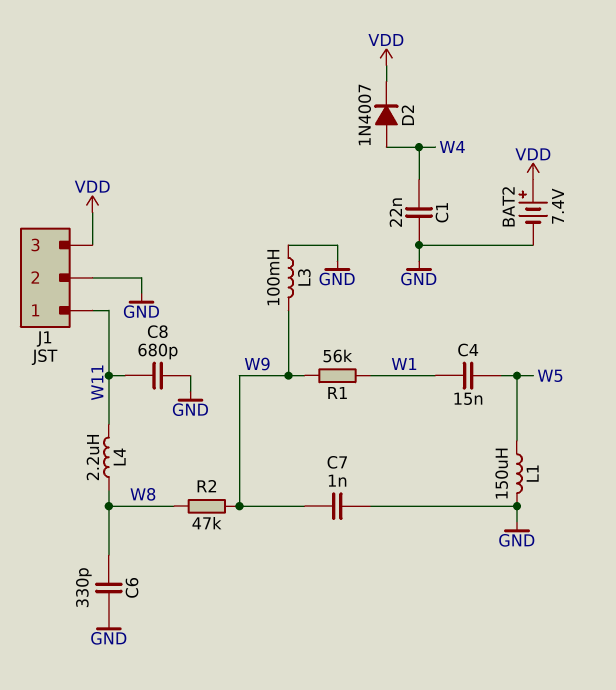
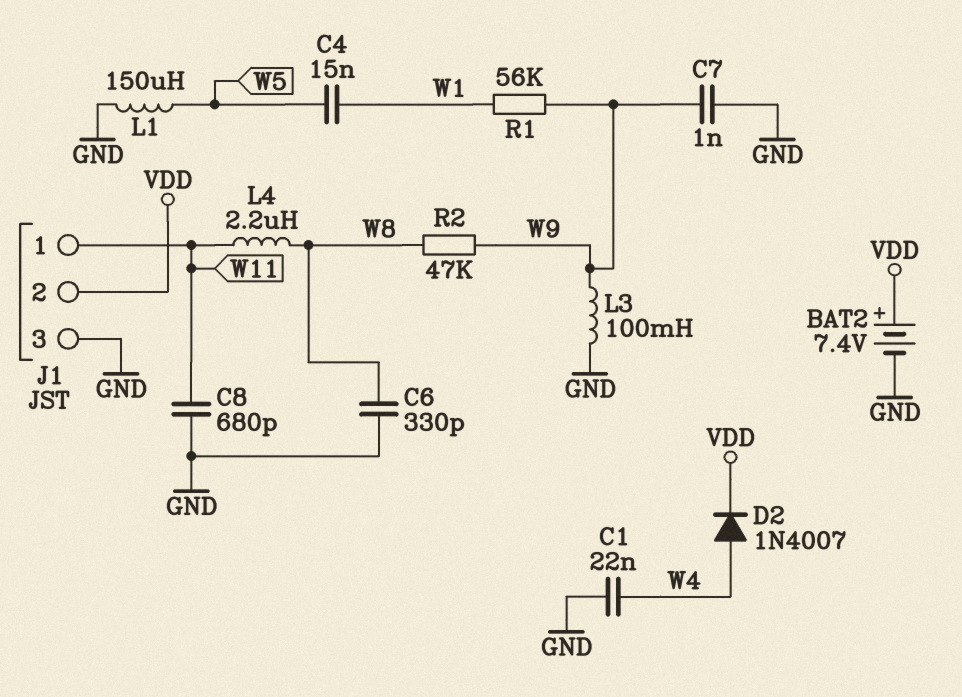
J1 pin 2: GND -> VDD
J1 pin 3: VDD -> GND

